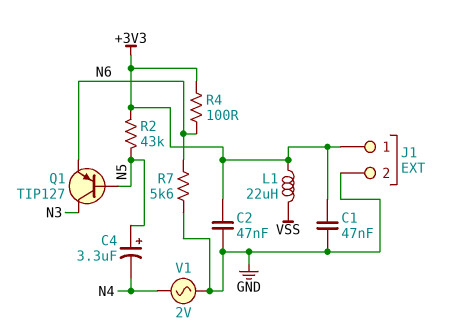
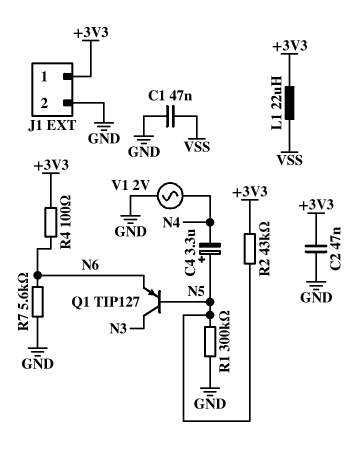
C1: 47nF (+3V3, GND) -> 47nF (GND, VSS)
R1: none -> 300k (GND, N5)

